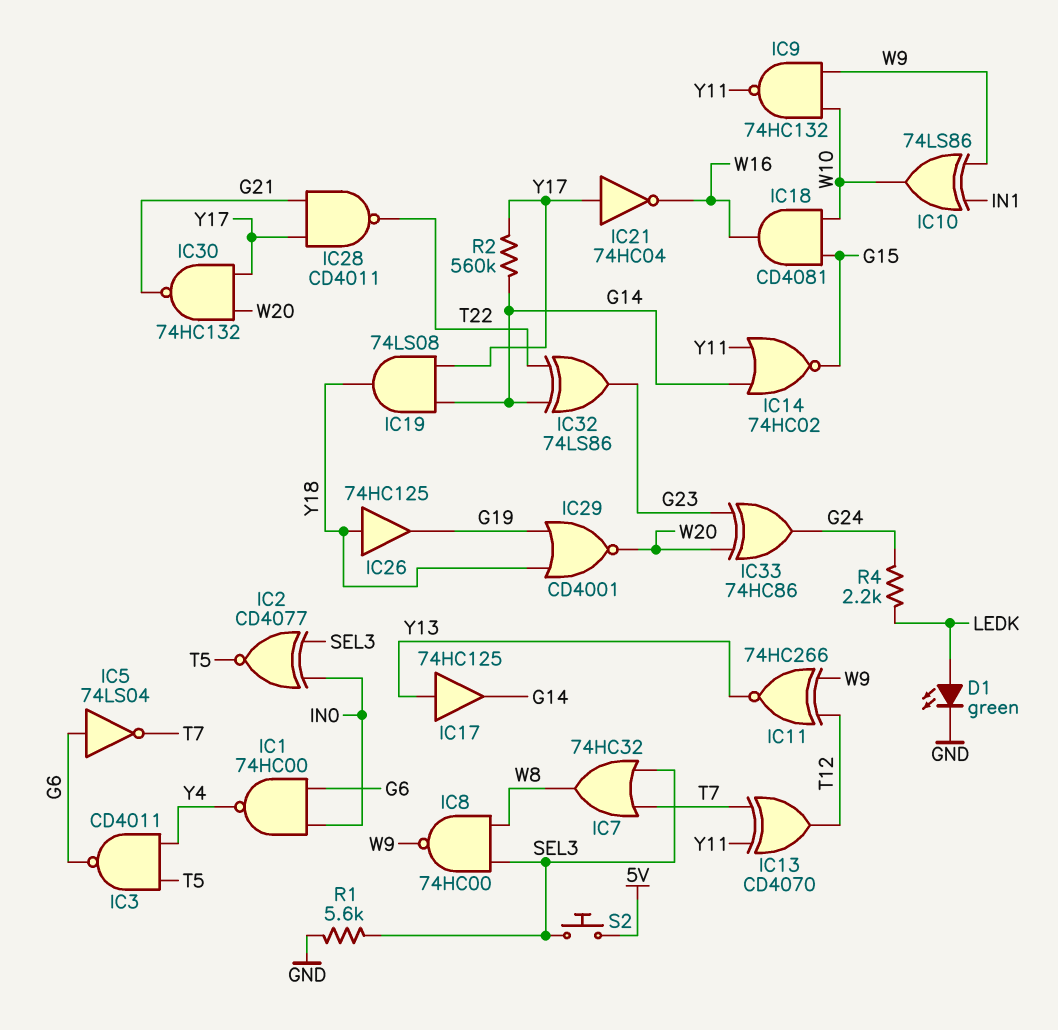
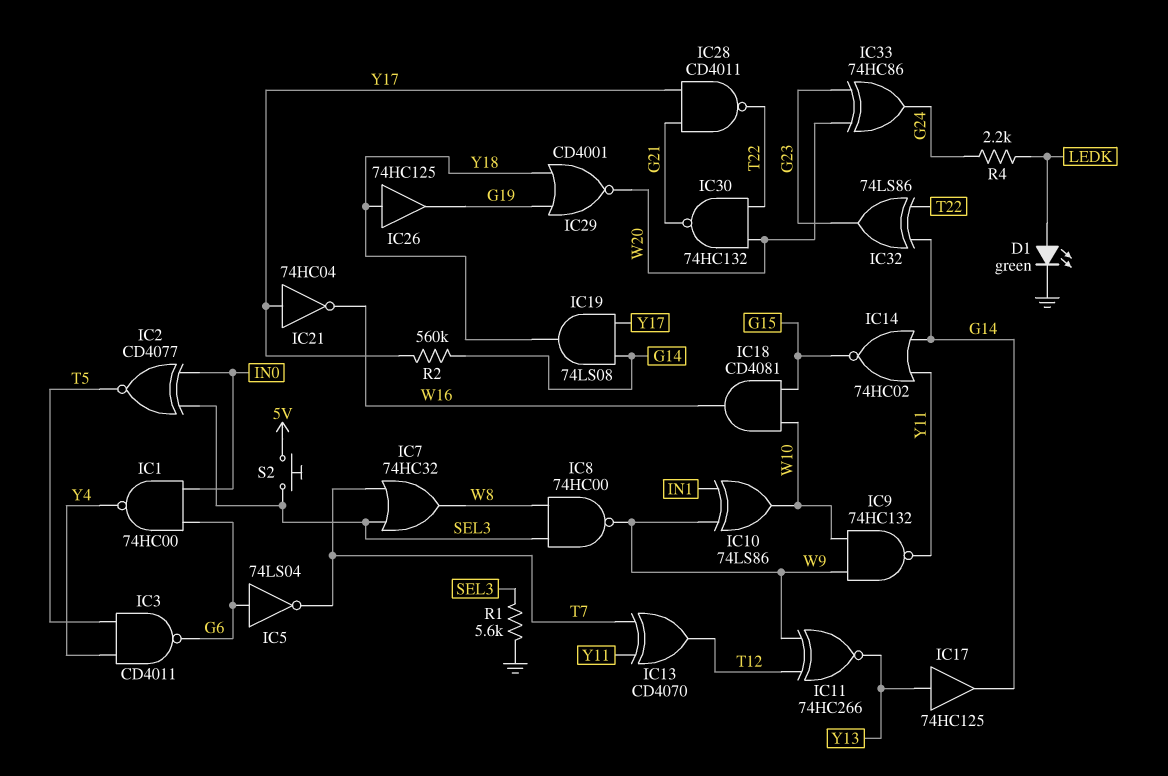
IC30: NAND 74HC132 (in W20, in Y17, out G21) -> NAND 74HC132 (in T22, in W20, out G21)

